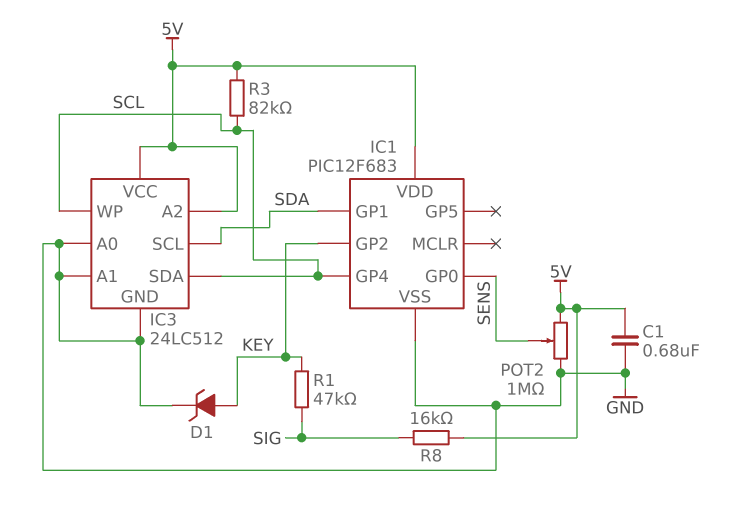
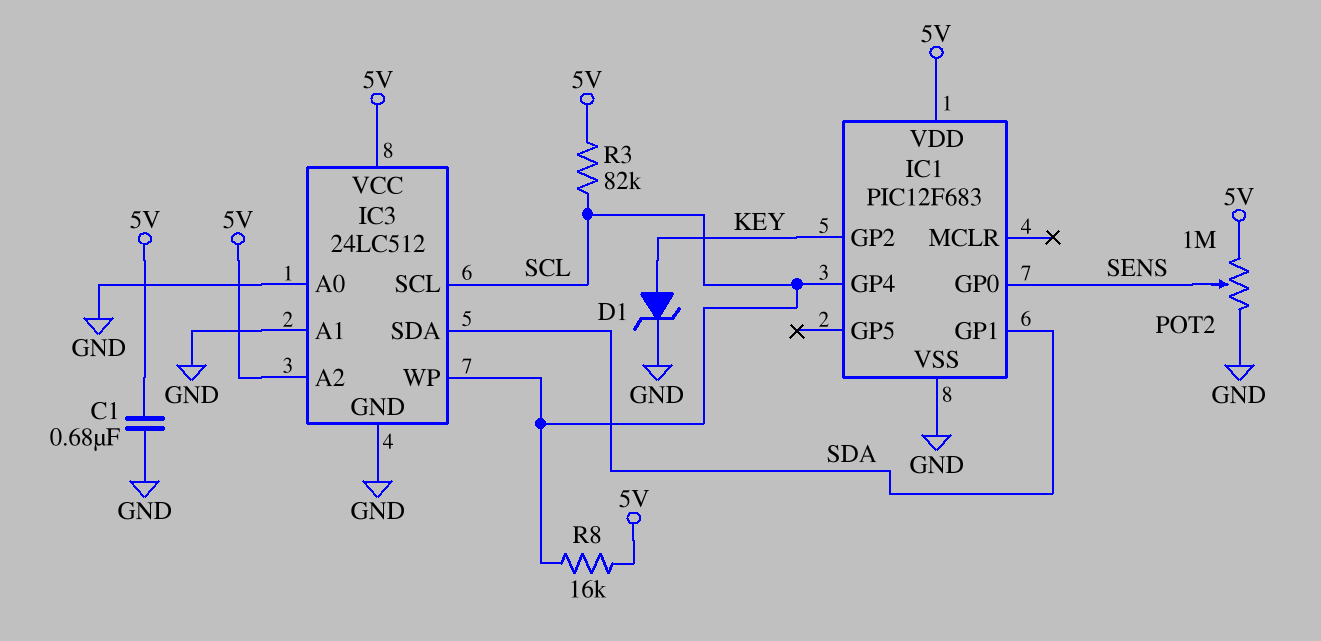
IC3 pin SCL: SDA -> SCL
IC3 pin SDA: SCL -> SDA
R1: 47k (KEY, SIG) -> none
R8: 16k (5V, SIG) -> 16k (5V, SCL)

